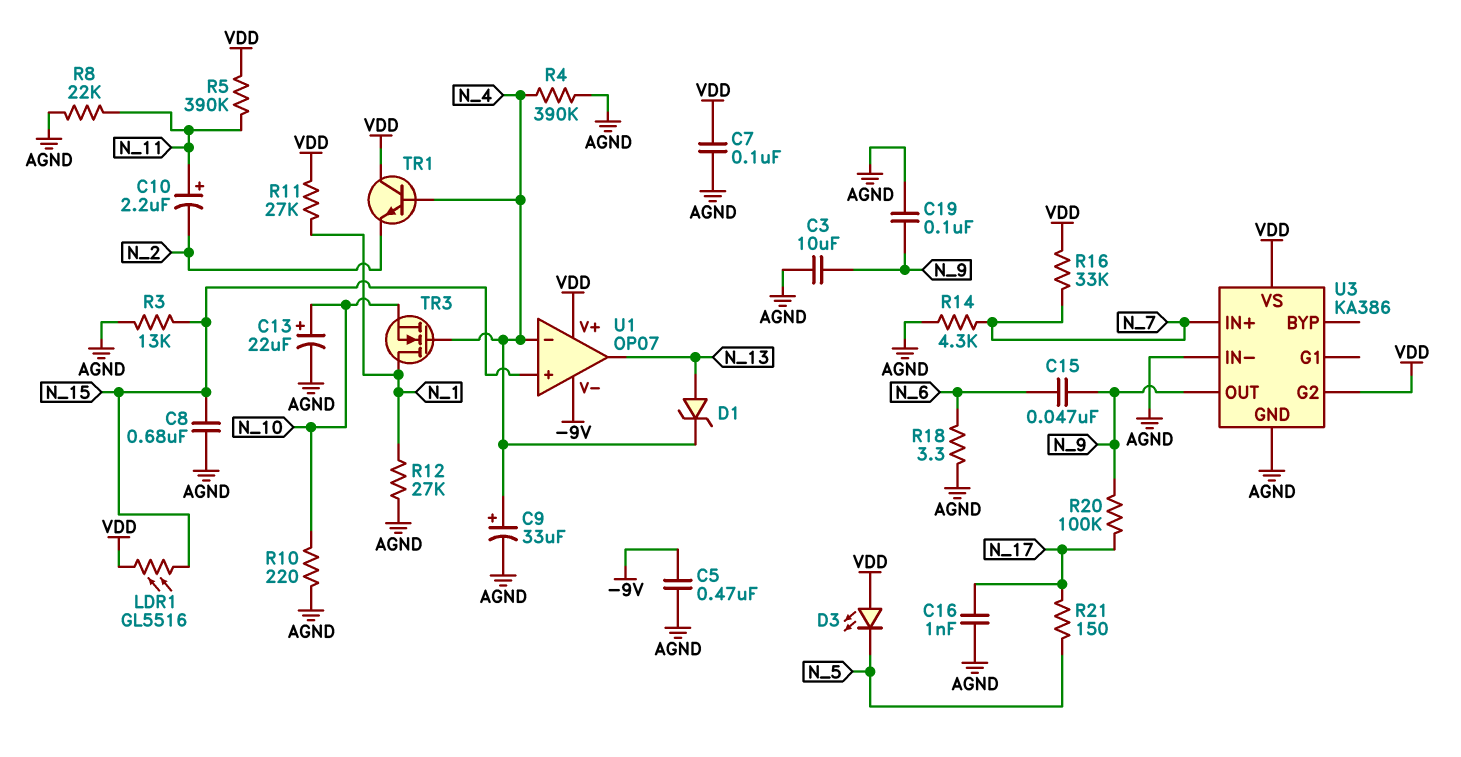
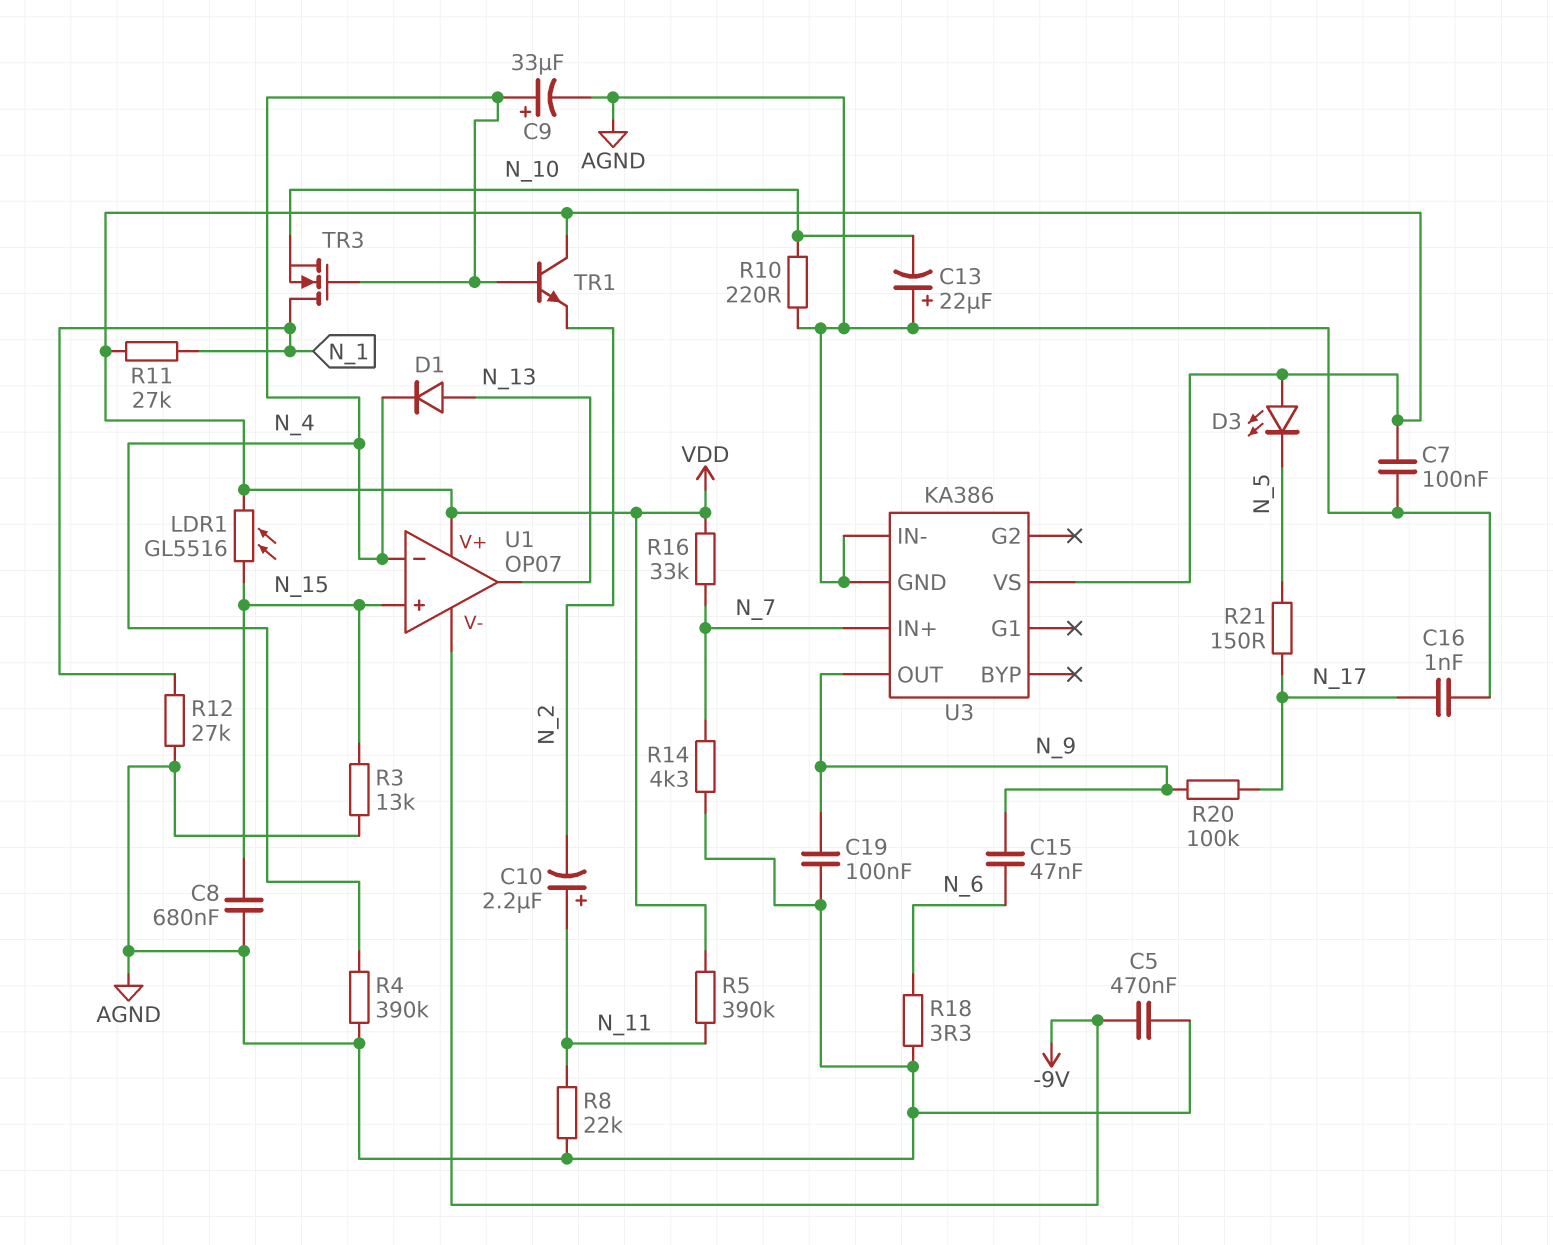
C3: 10uF (AGND, N_9) -> none
C13: 22uF (plus N_10, minus AGND) -> 22uF (plus AGND, minus N_10)
D1: zener (A N_13, K N_4) -> diode (A N_13, K N_4)
U3 pin G2: VDD -> none

